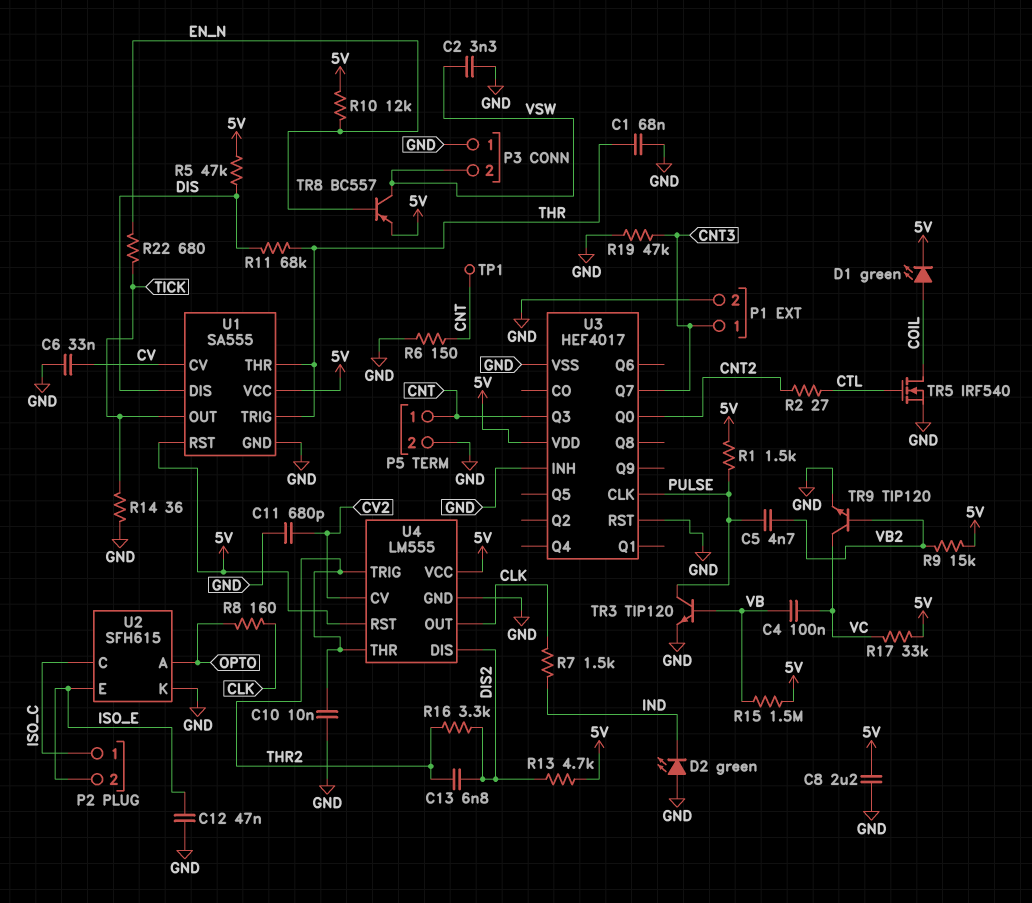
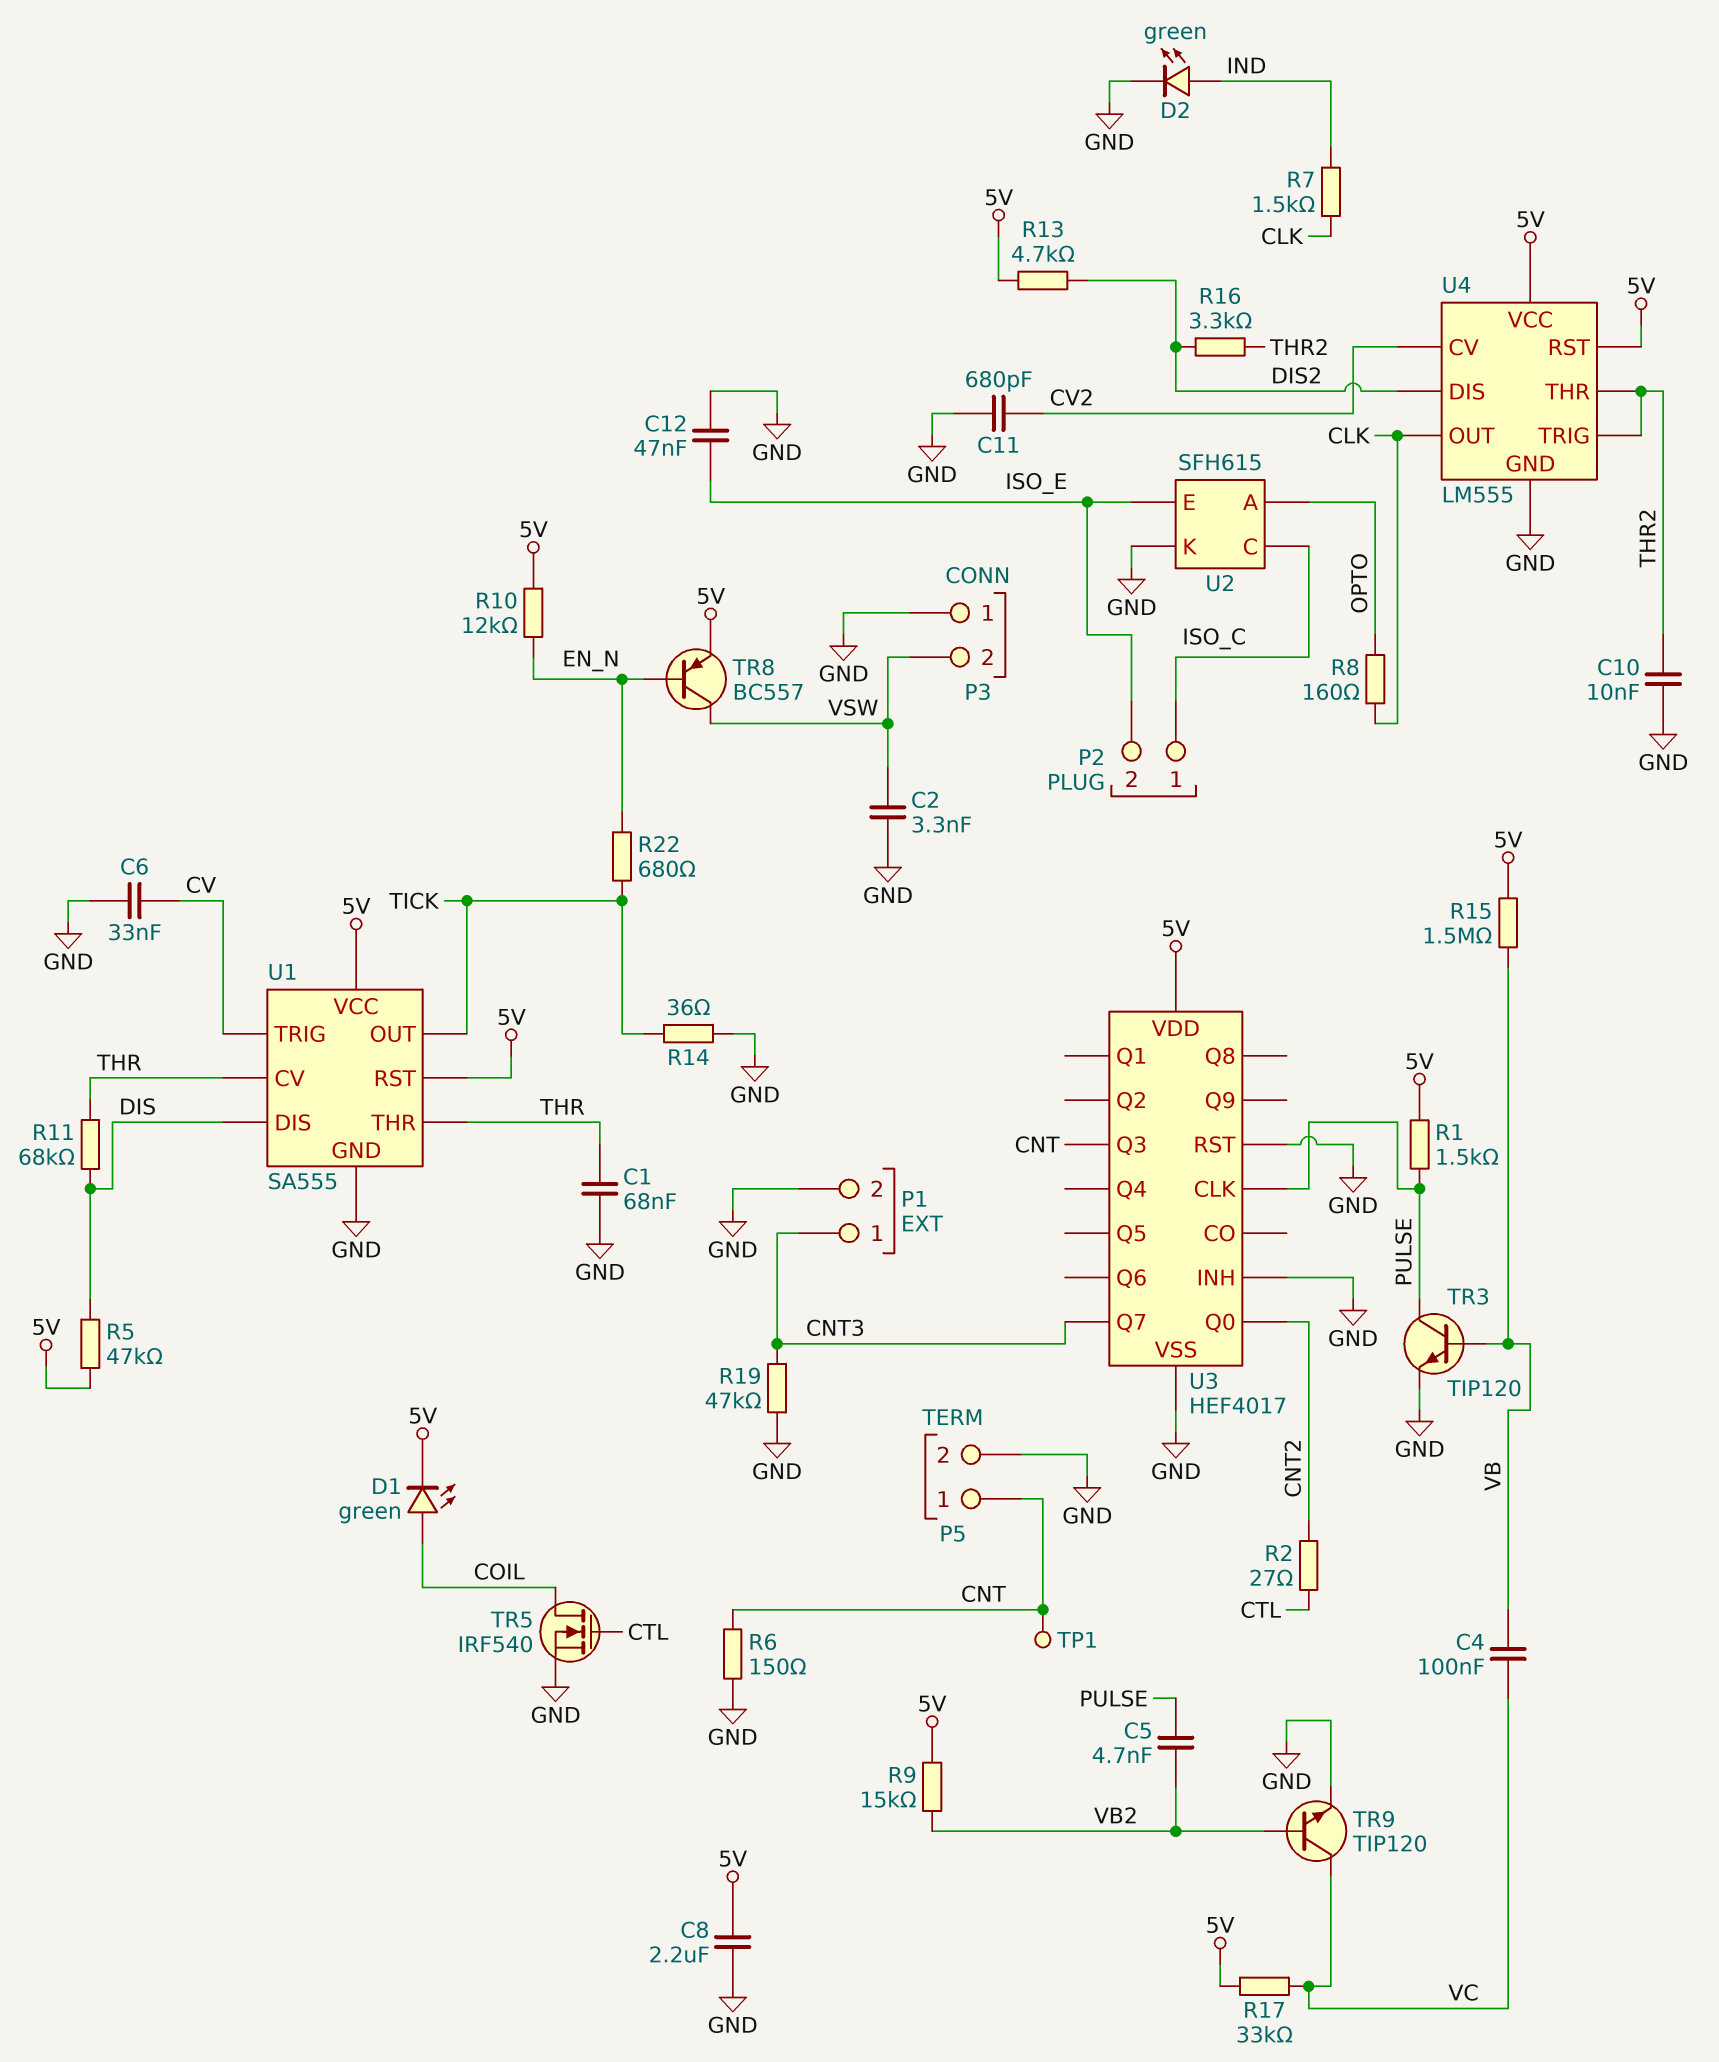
C13: 6.8nF (DIS2, THR2) -> none
D2: LED green (A GND, K IND) -> LED green (A IND, K GND)
U1 pin CV: CV -> THR
U1 pin TRIG: THR -> CV

